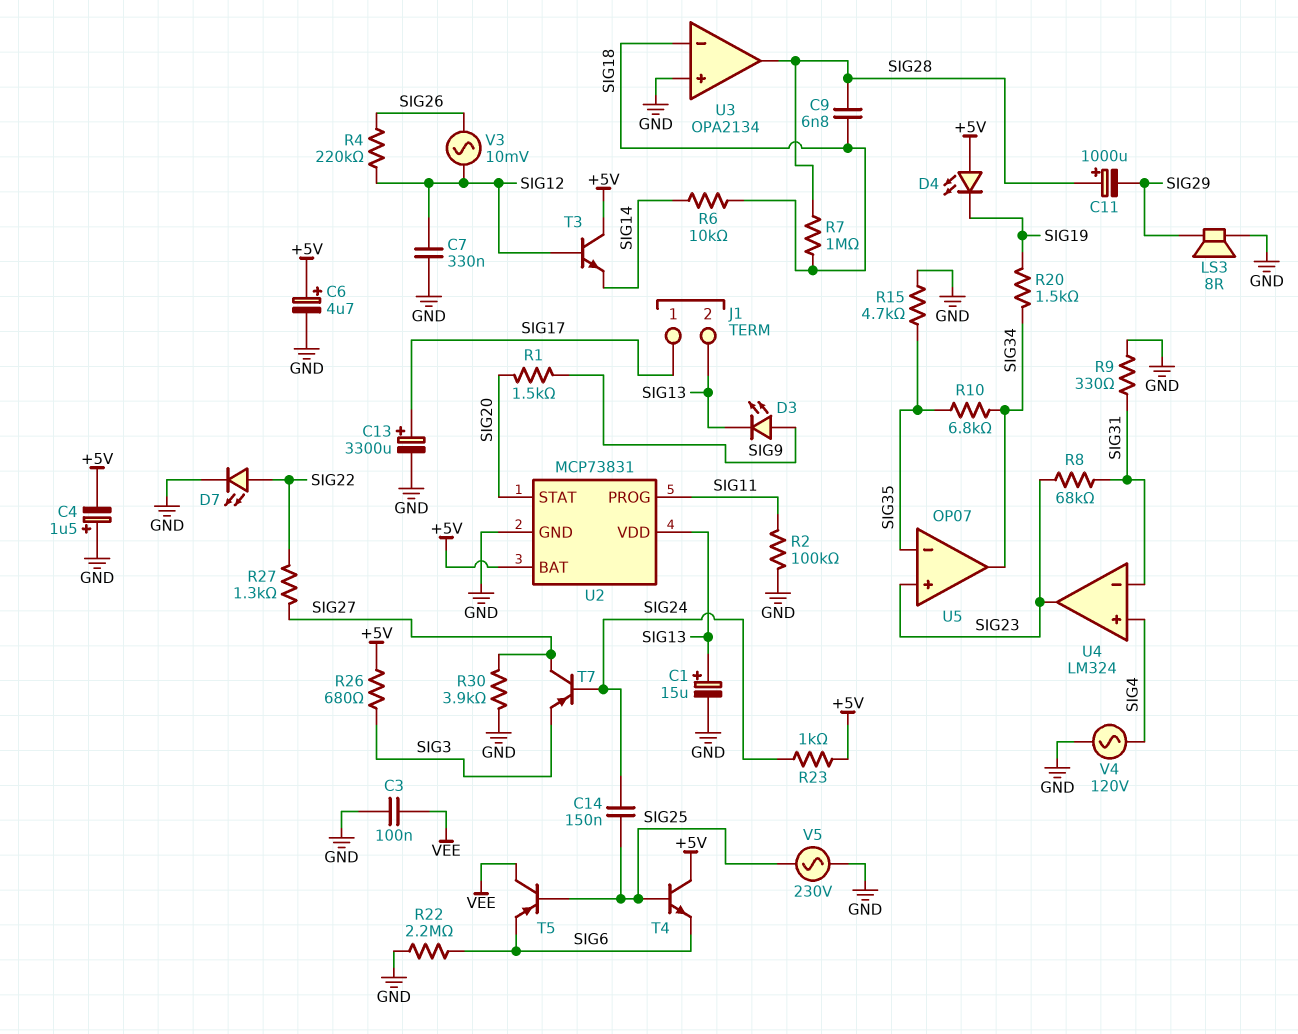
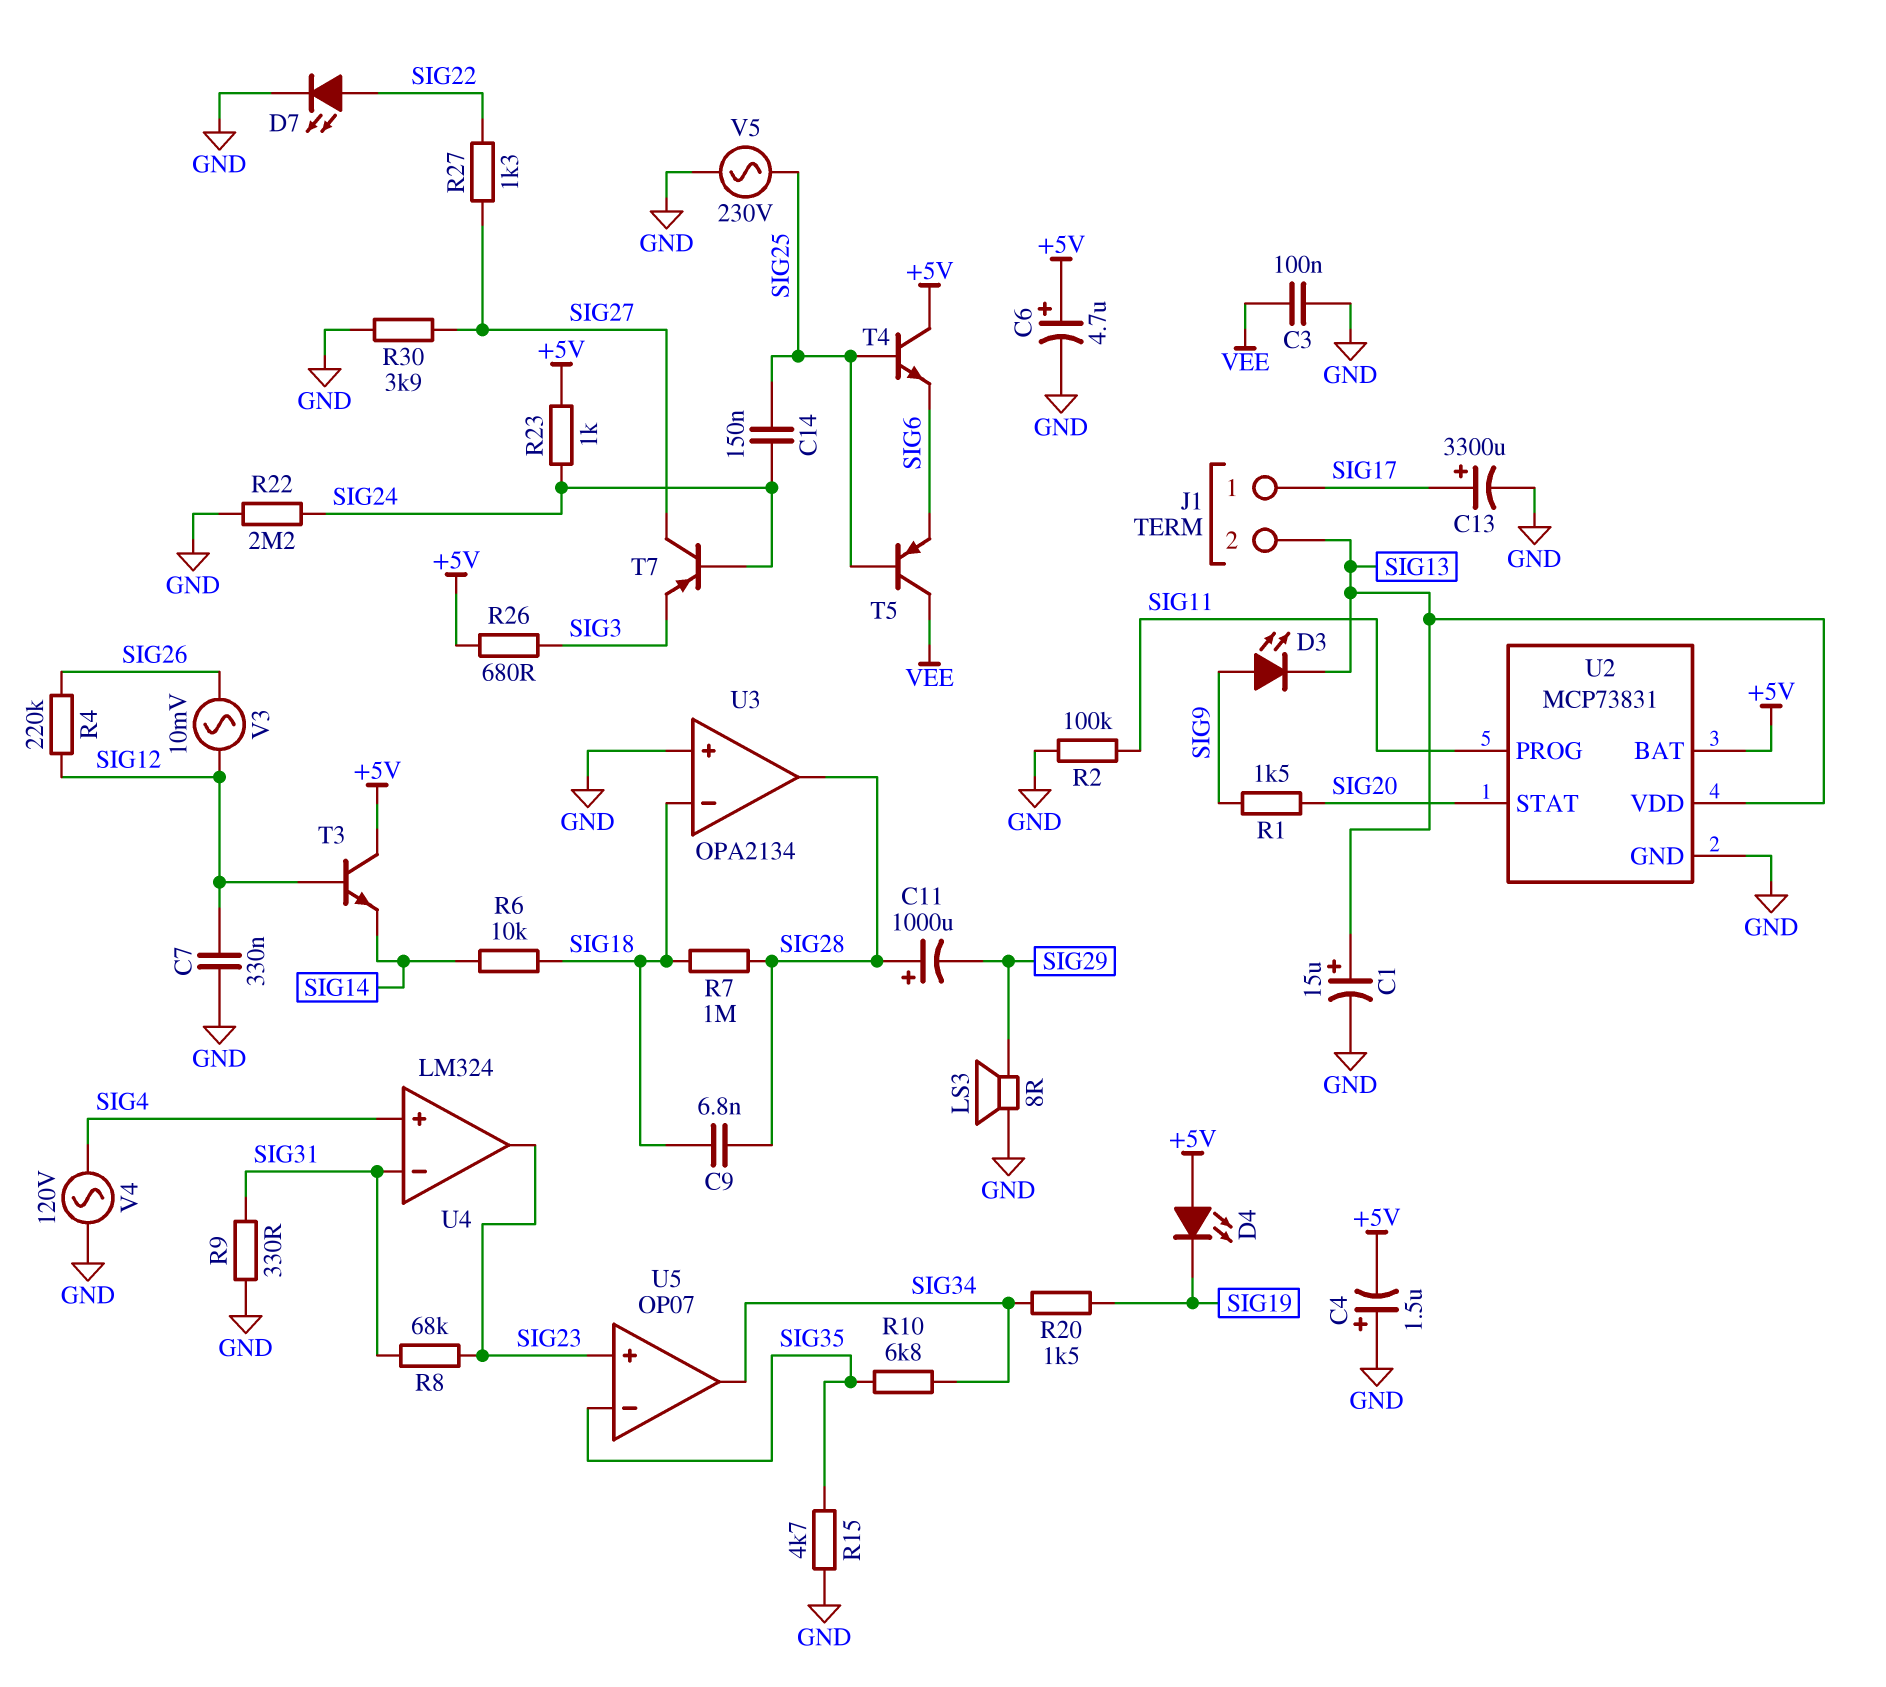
R22: 2.2M (GND, SIG6) -> 2.2M (GND, SIG24)

